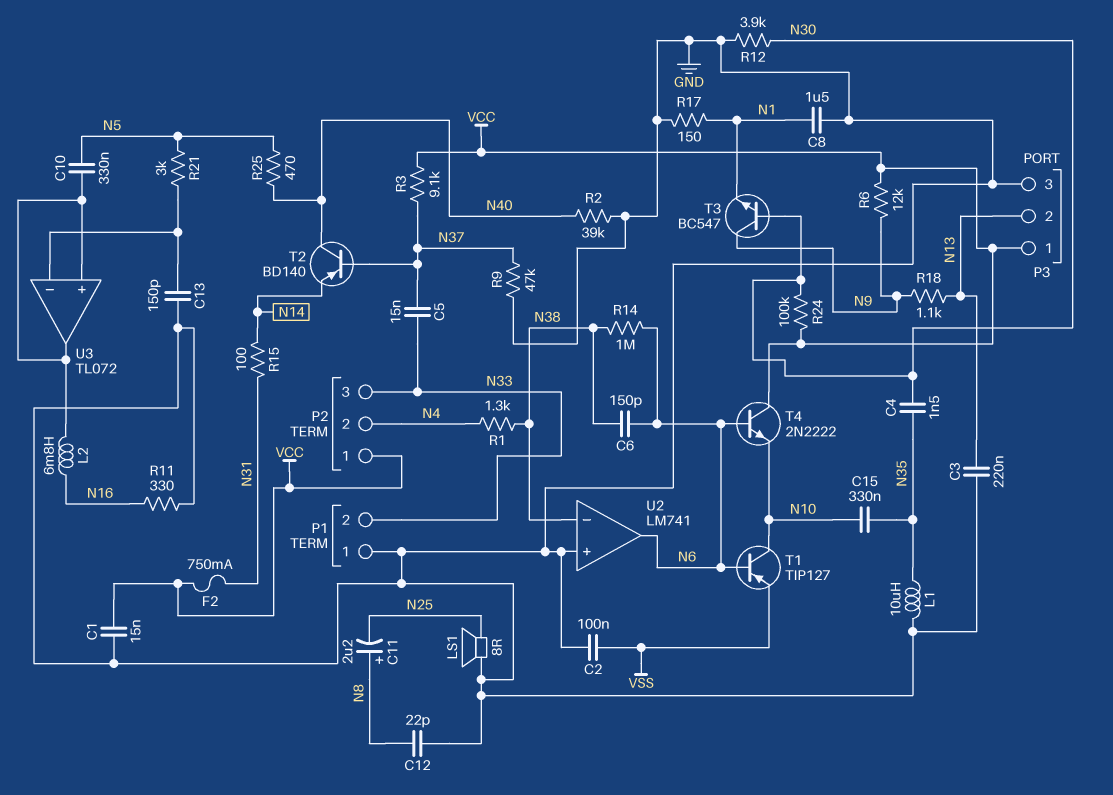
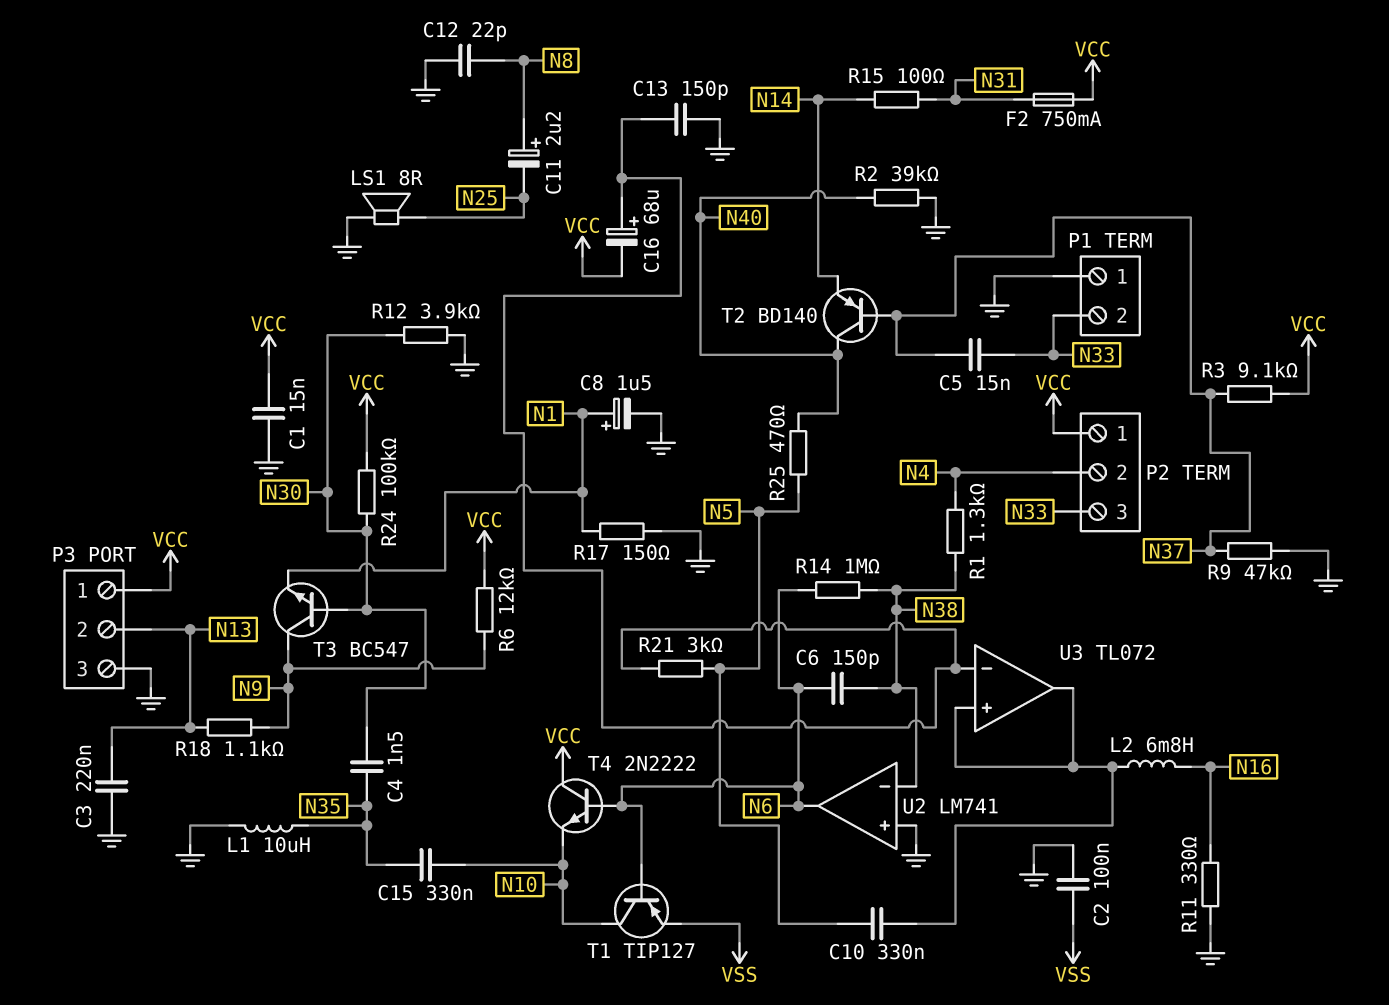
C8: 1.5uF (GND, N1) -> 1.5uF (plus N1, minus GND)
C16: none -> 68uF (plus U3/in-, minus VCC)

